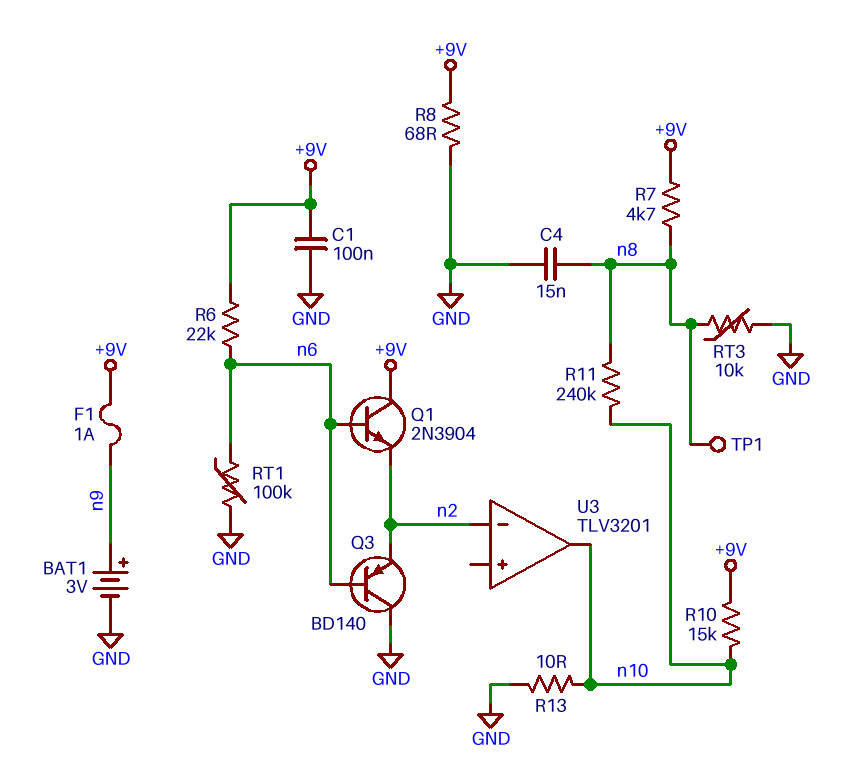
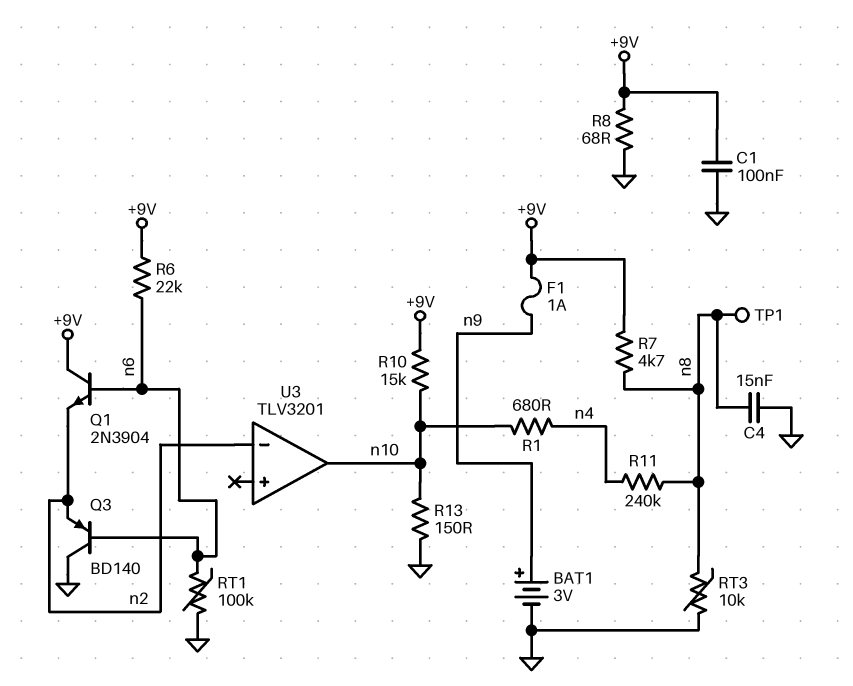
R1: none -> 680 (n4, n10)
R11: 240k (n8, n10) -> 240k (n4, n8)
R13: 10 (GND, n10) -> 150 (GND, n10)

